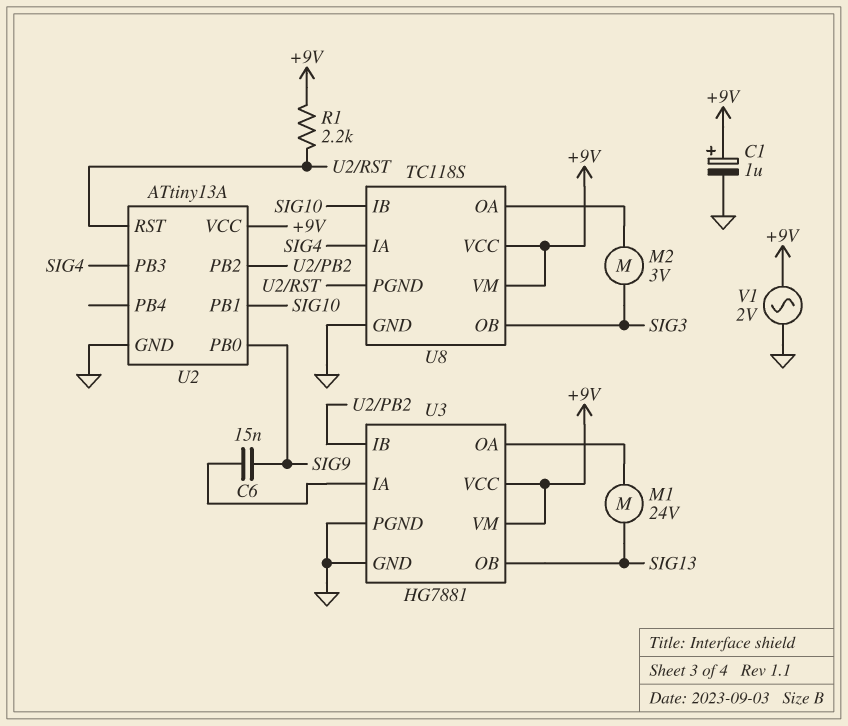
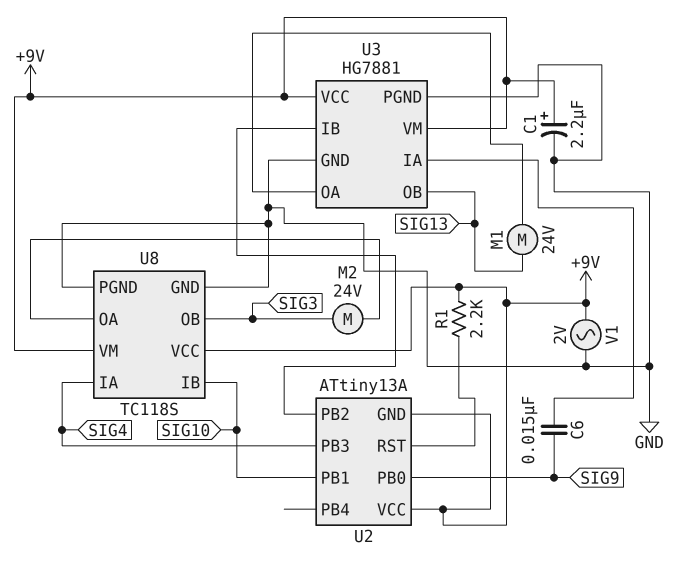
C1: 1uF (plus +9V, minus GND) -> 2.2uF (plus +9V, minus GND)
M2: motor 3V (SIG3, U8/OA) -> motor 24V (SIG3, U8/OA)
U2 pin GND: GND -> +9V
U8 pin PGND: U2/RST -> GND

